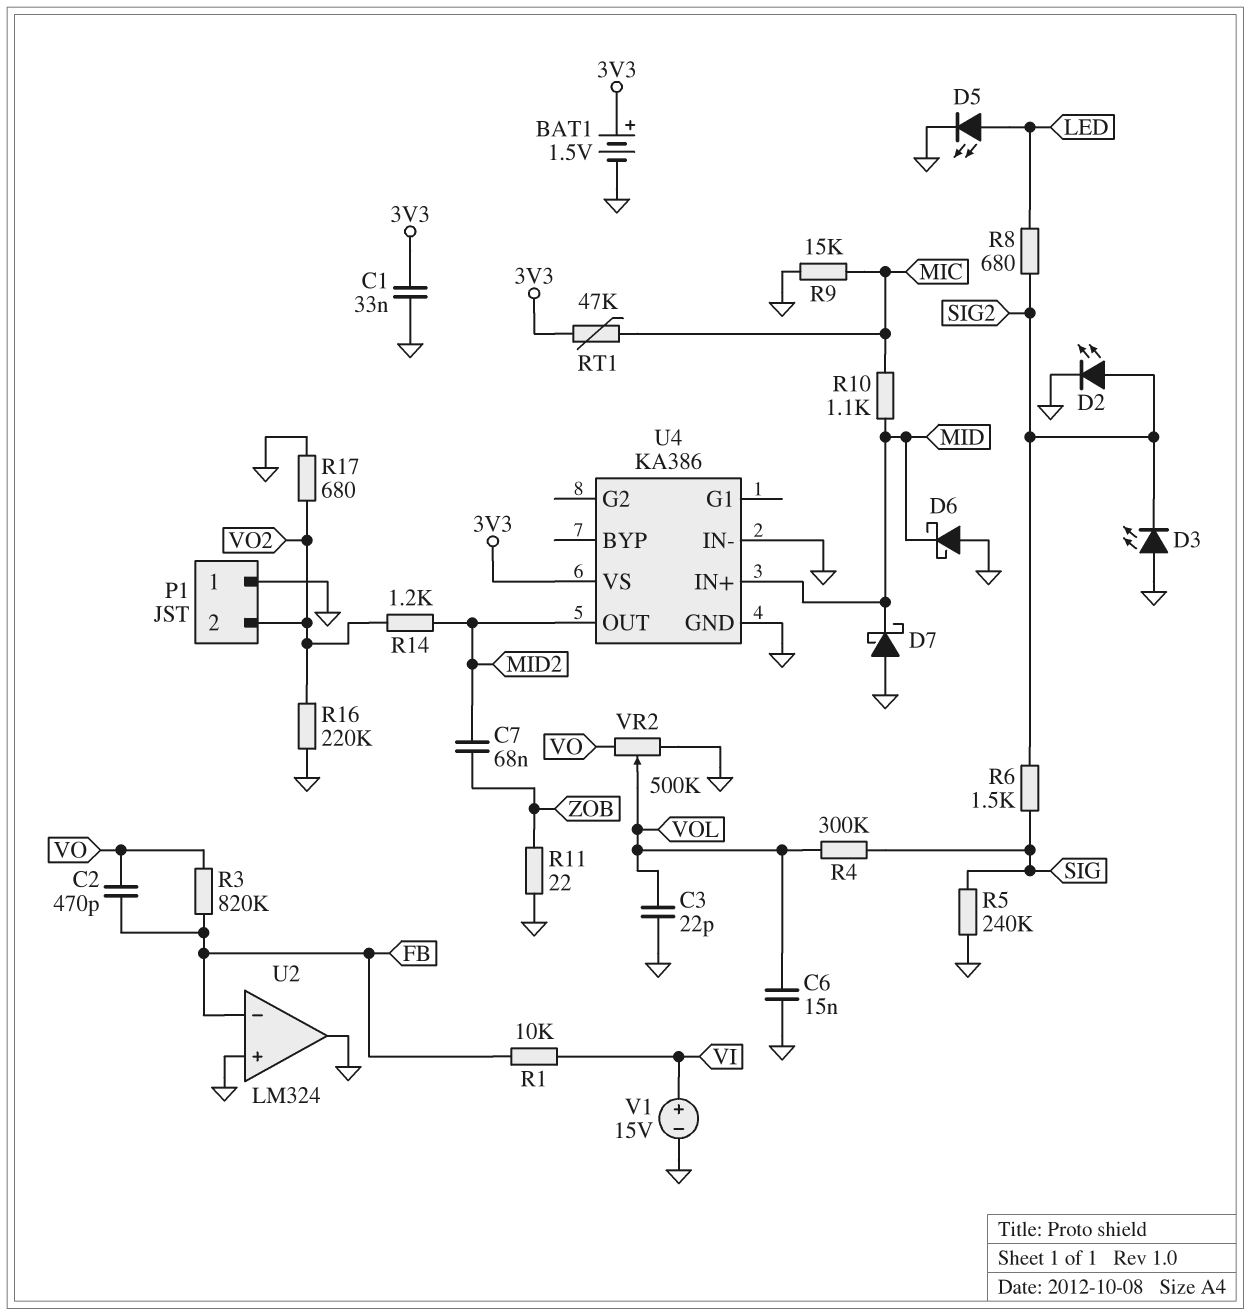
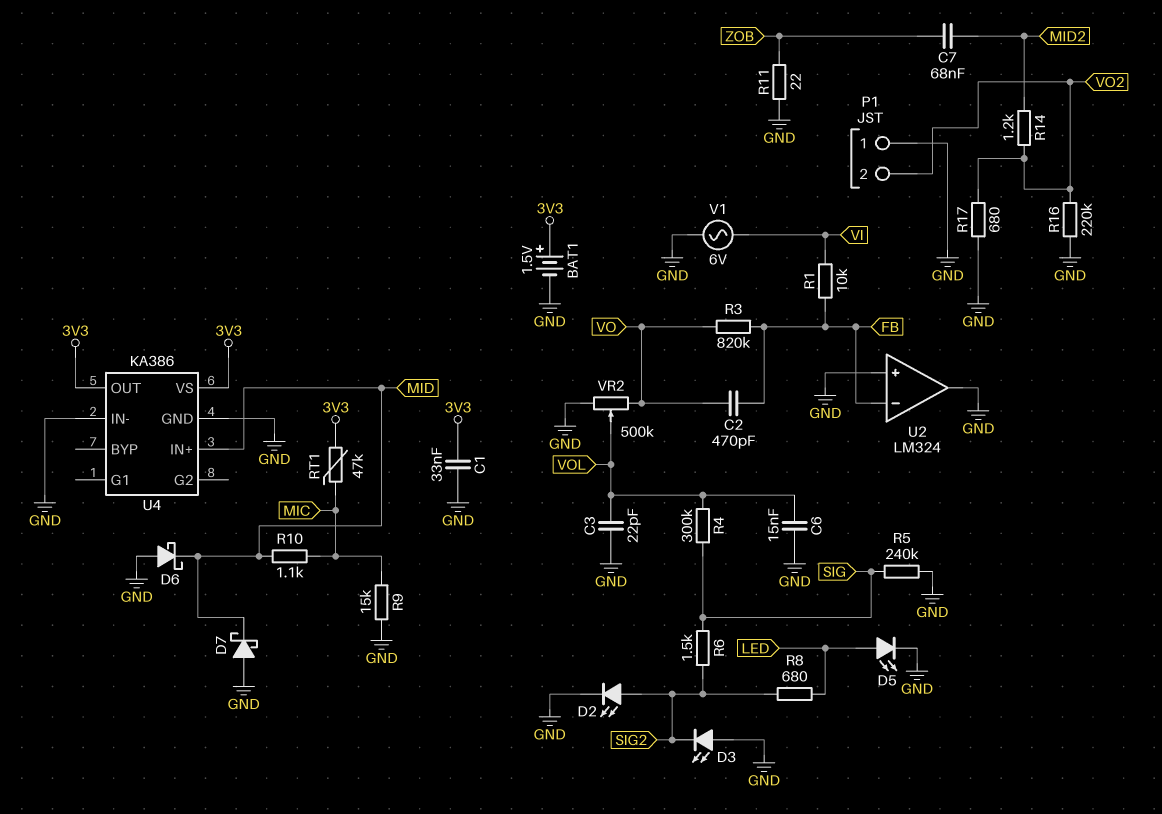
U4 pin OUT: MID2 -> 3V3
V1: 15V (plus VI, minus GND) -> AC 6V (GND, VI)

